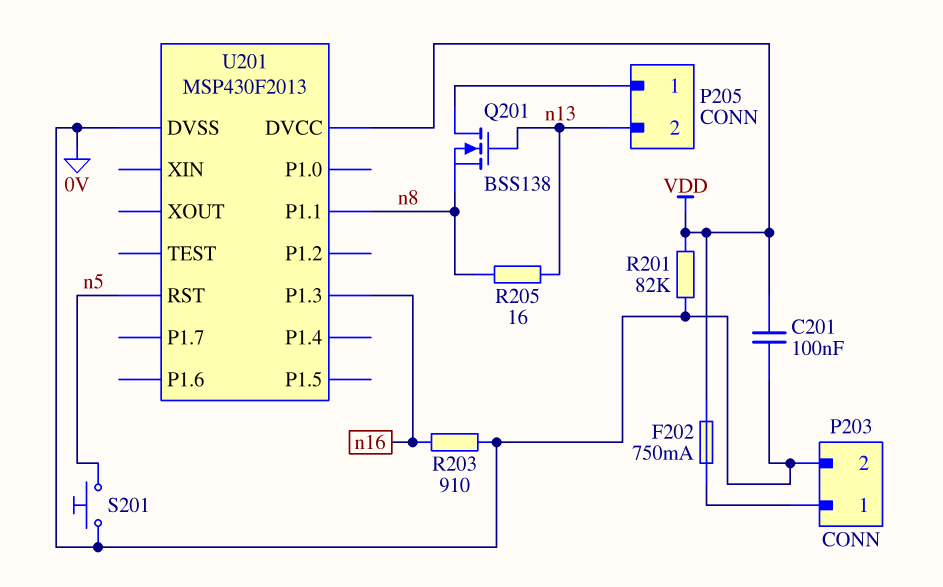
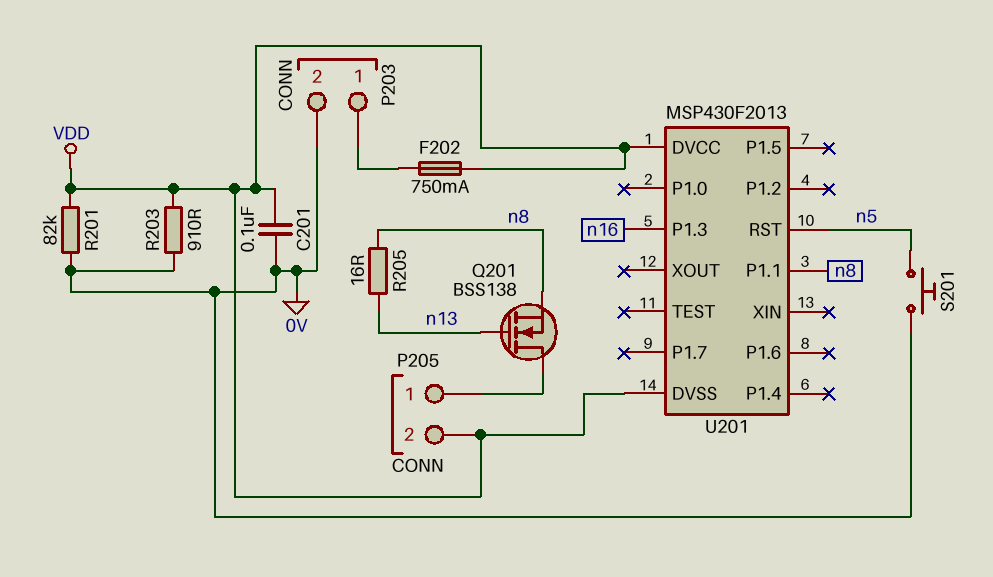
P205 pin 2: n13 -> VDD
R203: 910 (0V, n16) -> 910 (0V, VDD)
U201 pin DVSS: 0V -> VDD

